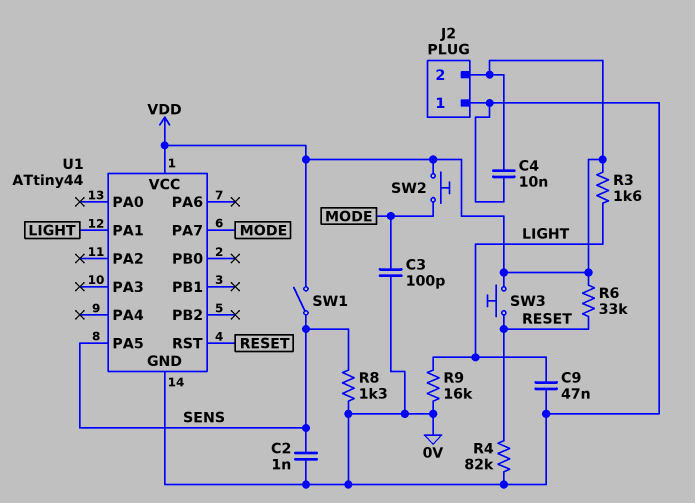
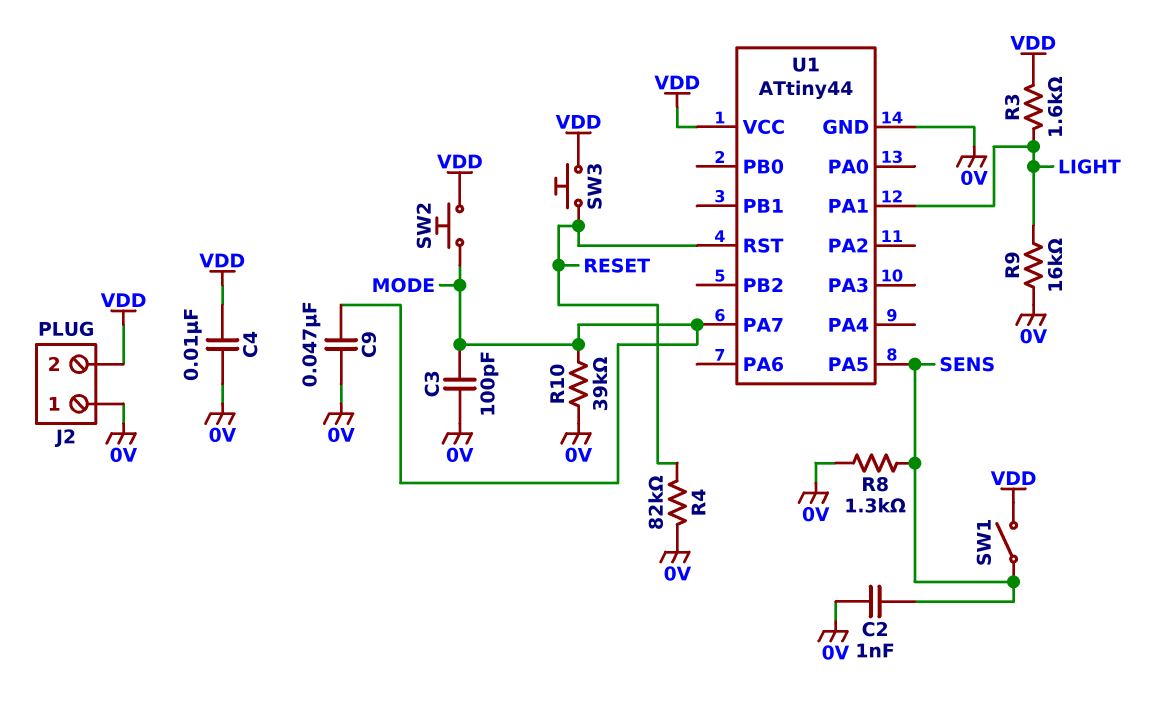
C9: 47nF (0V, LIGHT) -> 47nF (0V, MODE)
R6: 33k (RESET, VDD) -> none
R10: none -> 39k (0V, MODE)

